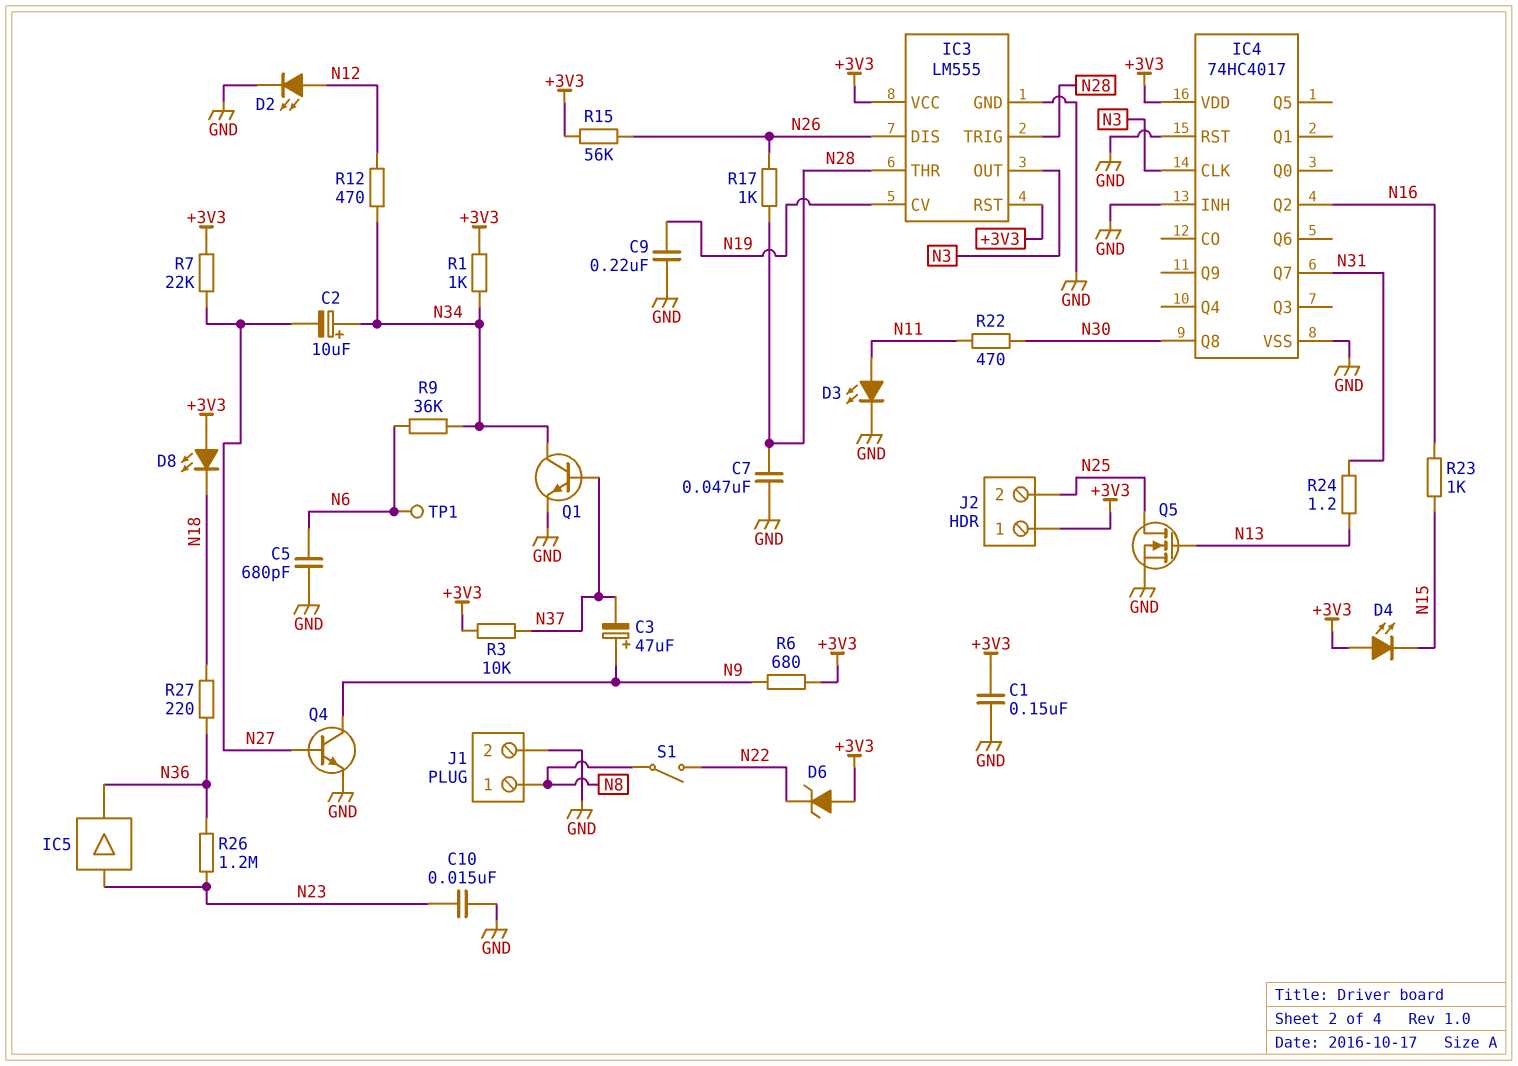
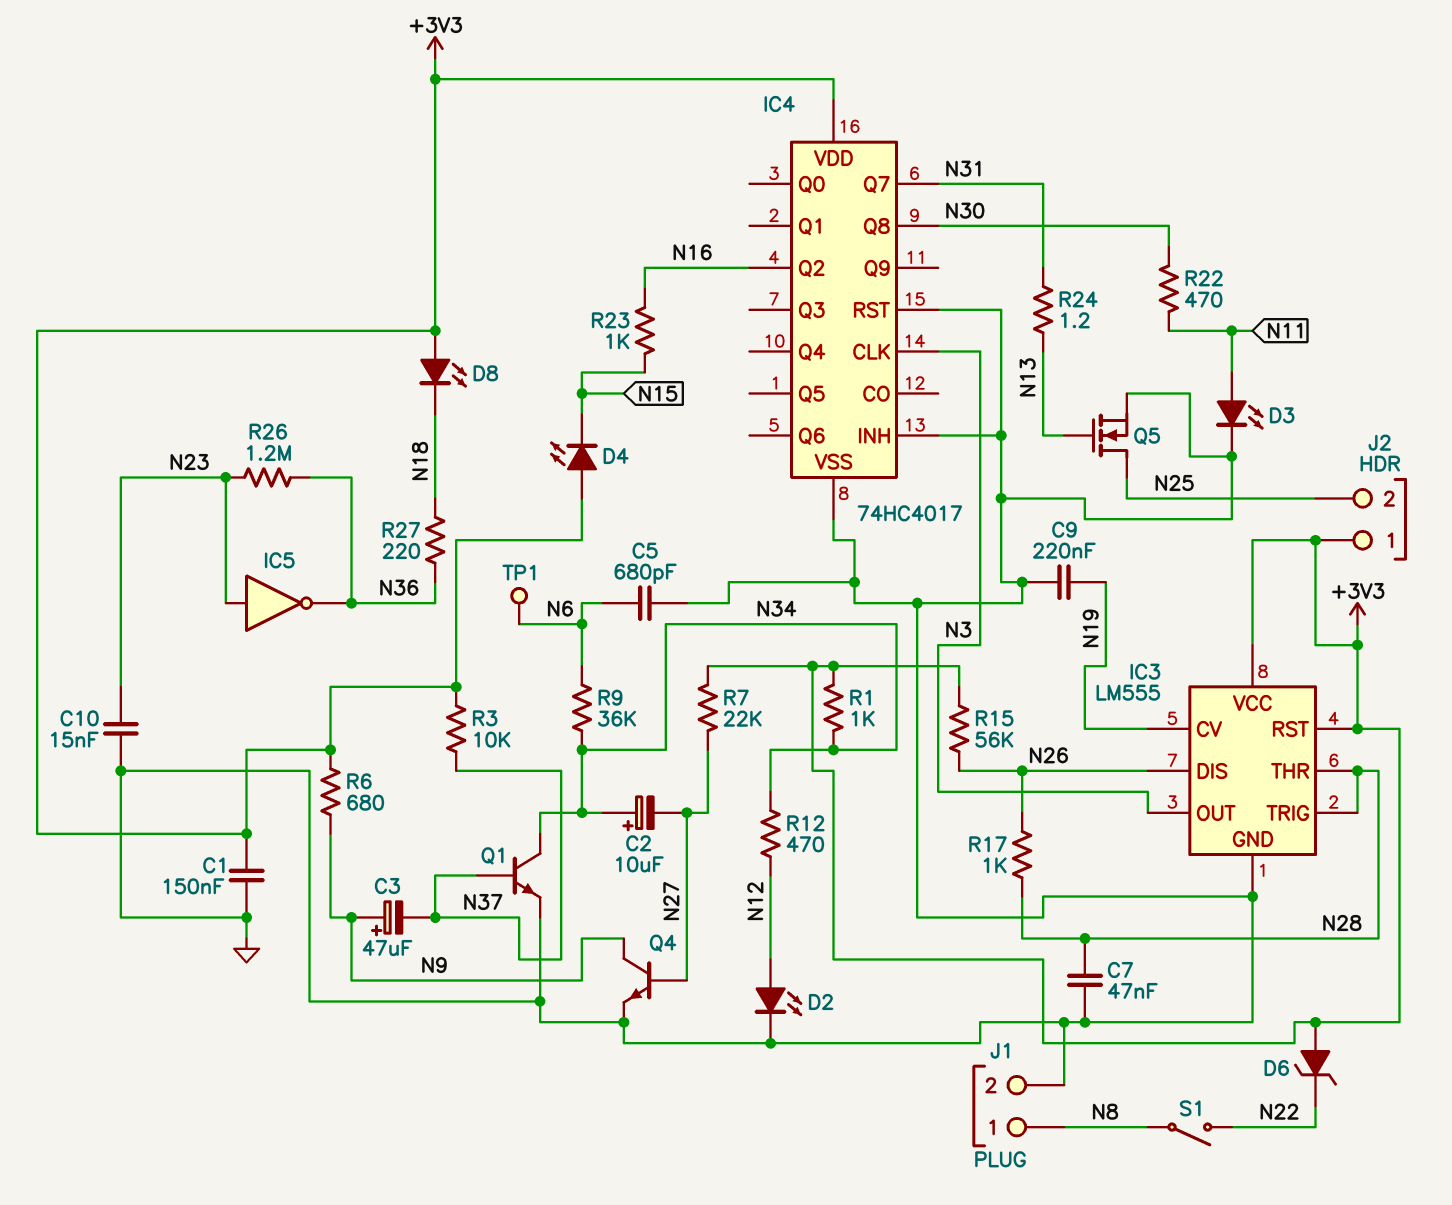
IC5: buffer (in N23, out N36) -> NOT (in N23, out N36)

